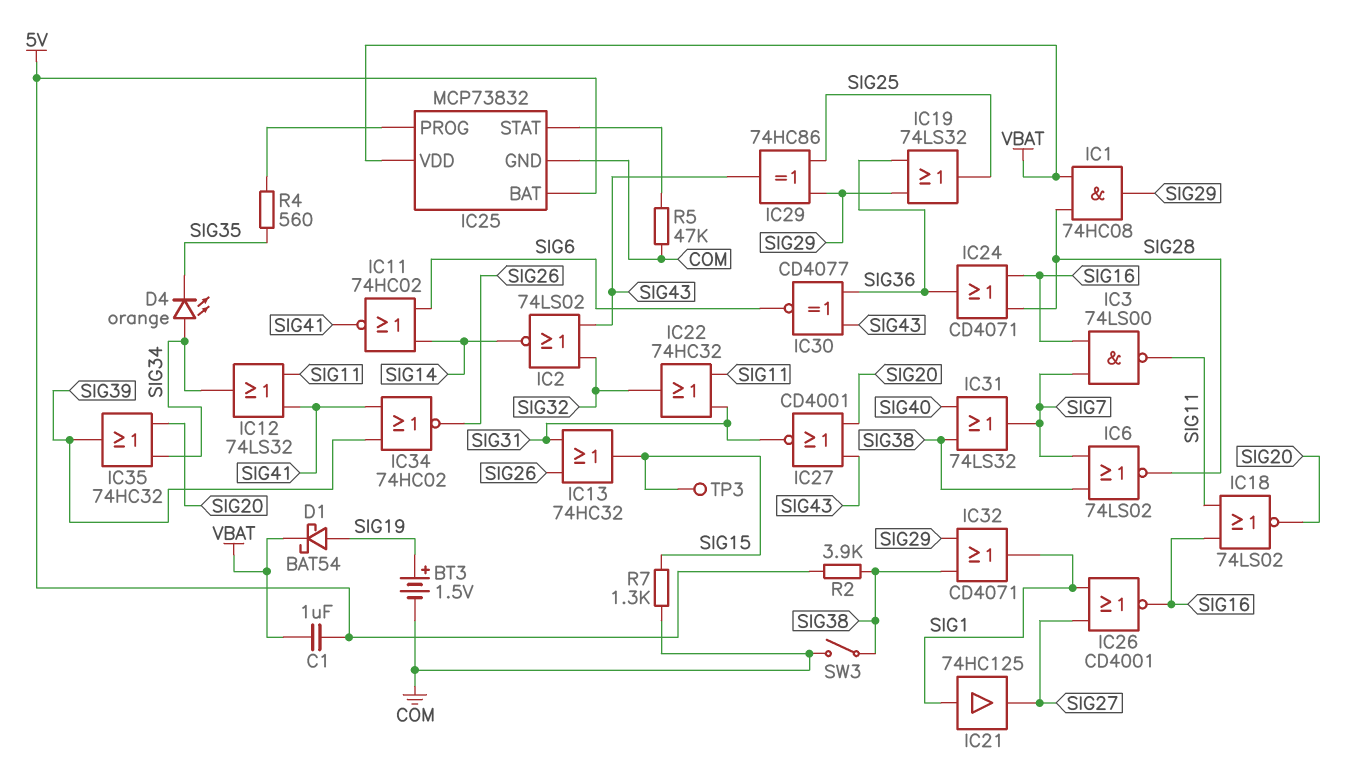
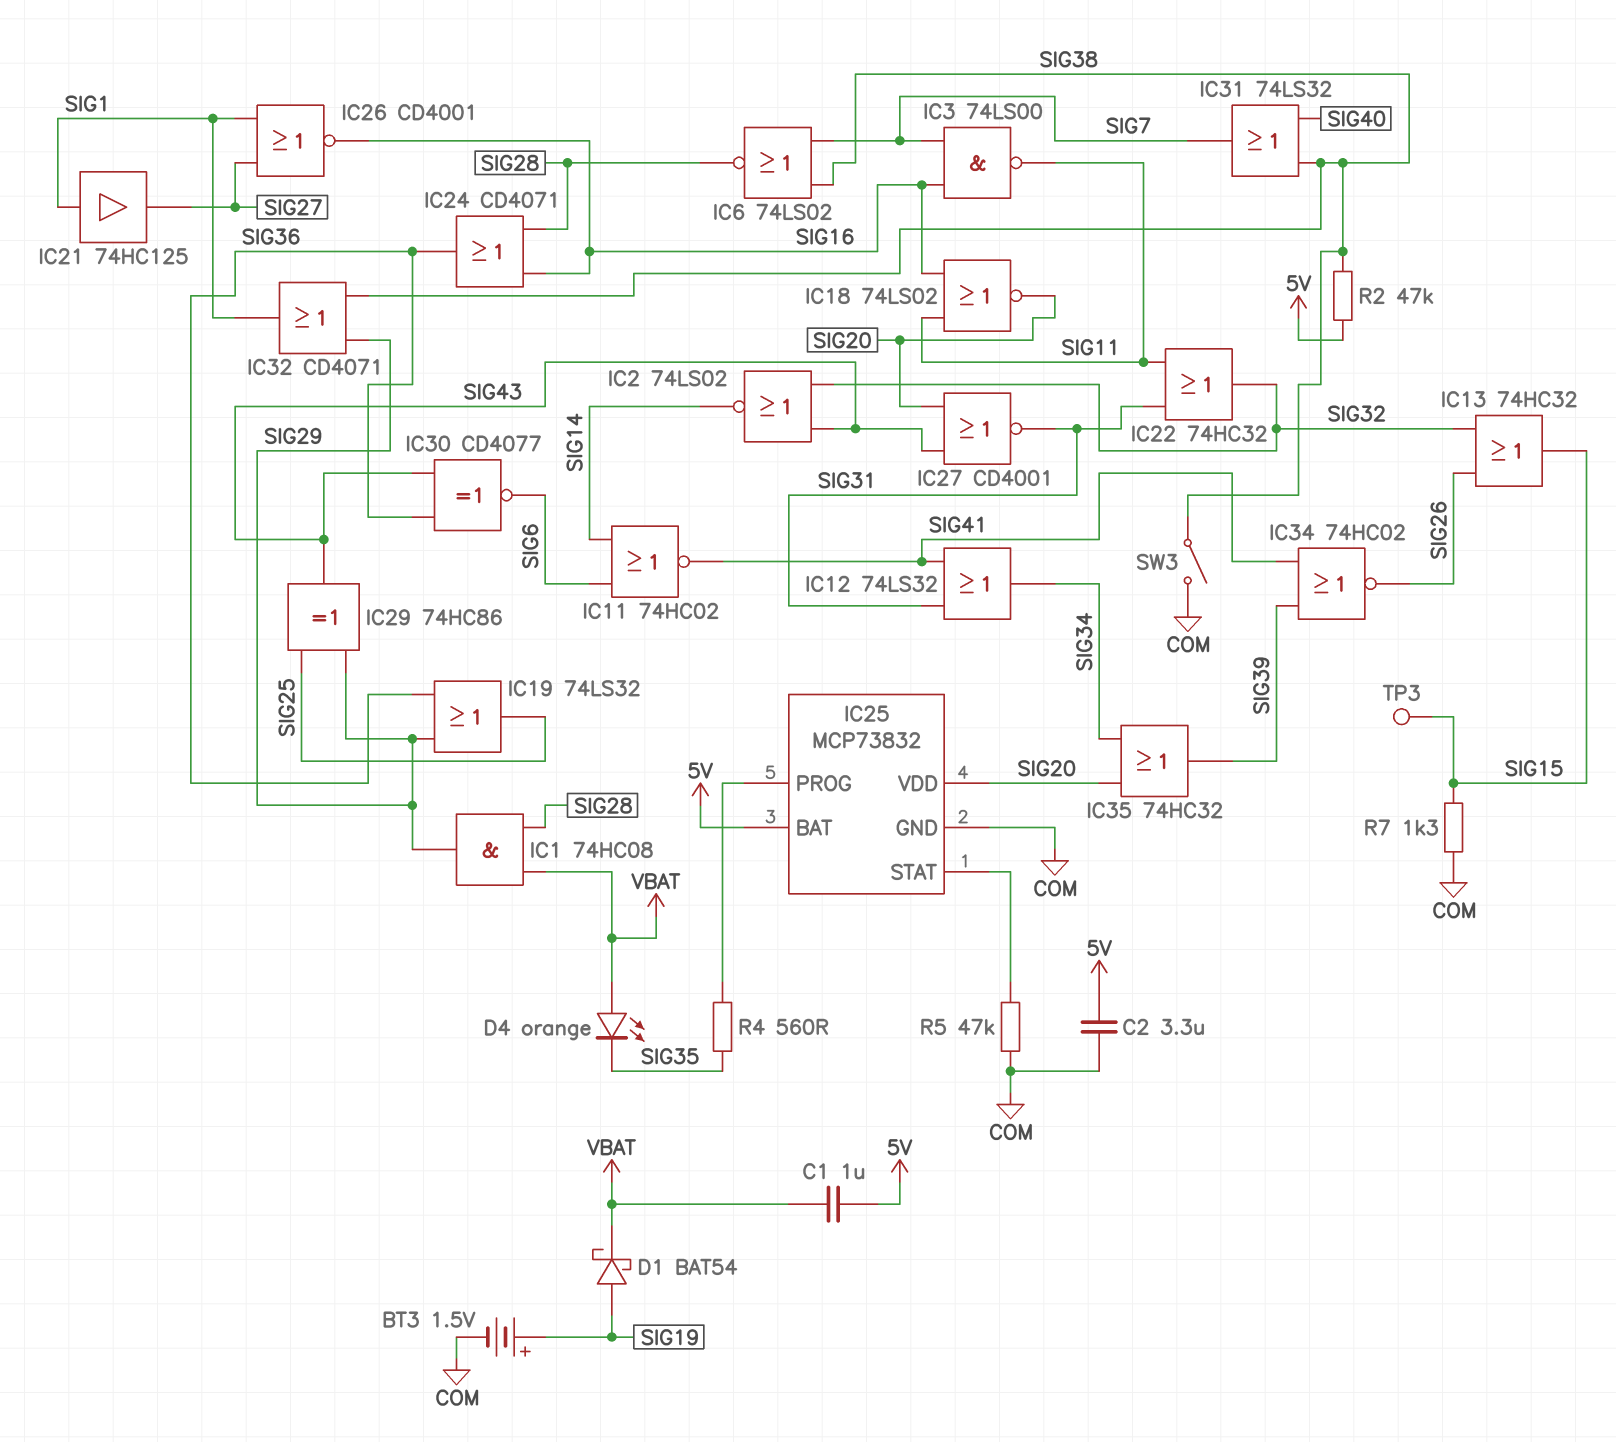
C2: none -> 3.3uF (5V, COM)
D4: LED orange (A SIG34, K SIG35) -> LED orange (A VBAT, K SIG35)
IC12: OR 74LS32 (in SIG11, in SIG41, out SIG34) -> OR 74LS32 (in SIG31, in SIG41, out SIG34)
IC13: OR 74HC32 (in SIG26, in SIG31, out SIG15) -> OR 74HC32 (in SIG26, in SIG32, out SIG15)
IC25 pin VDD: VBAT -> SIG20
R2: 3.9k (5V, SIG38) -> 47k (5V, SIG38)

